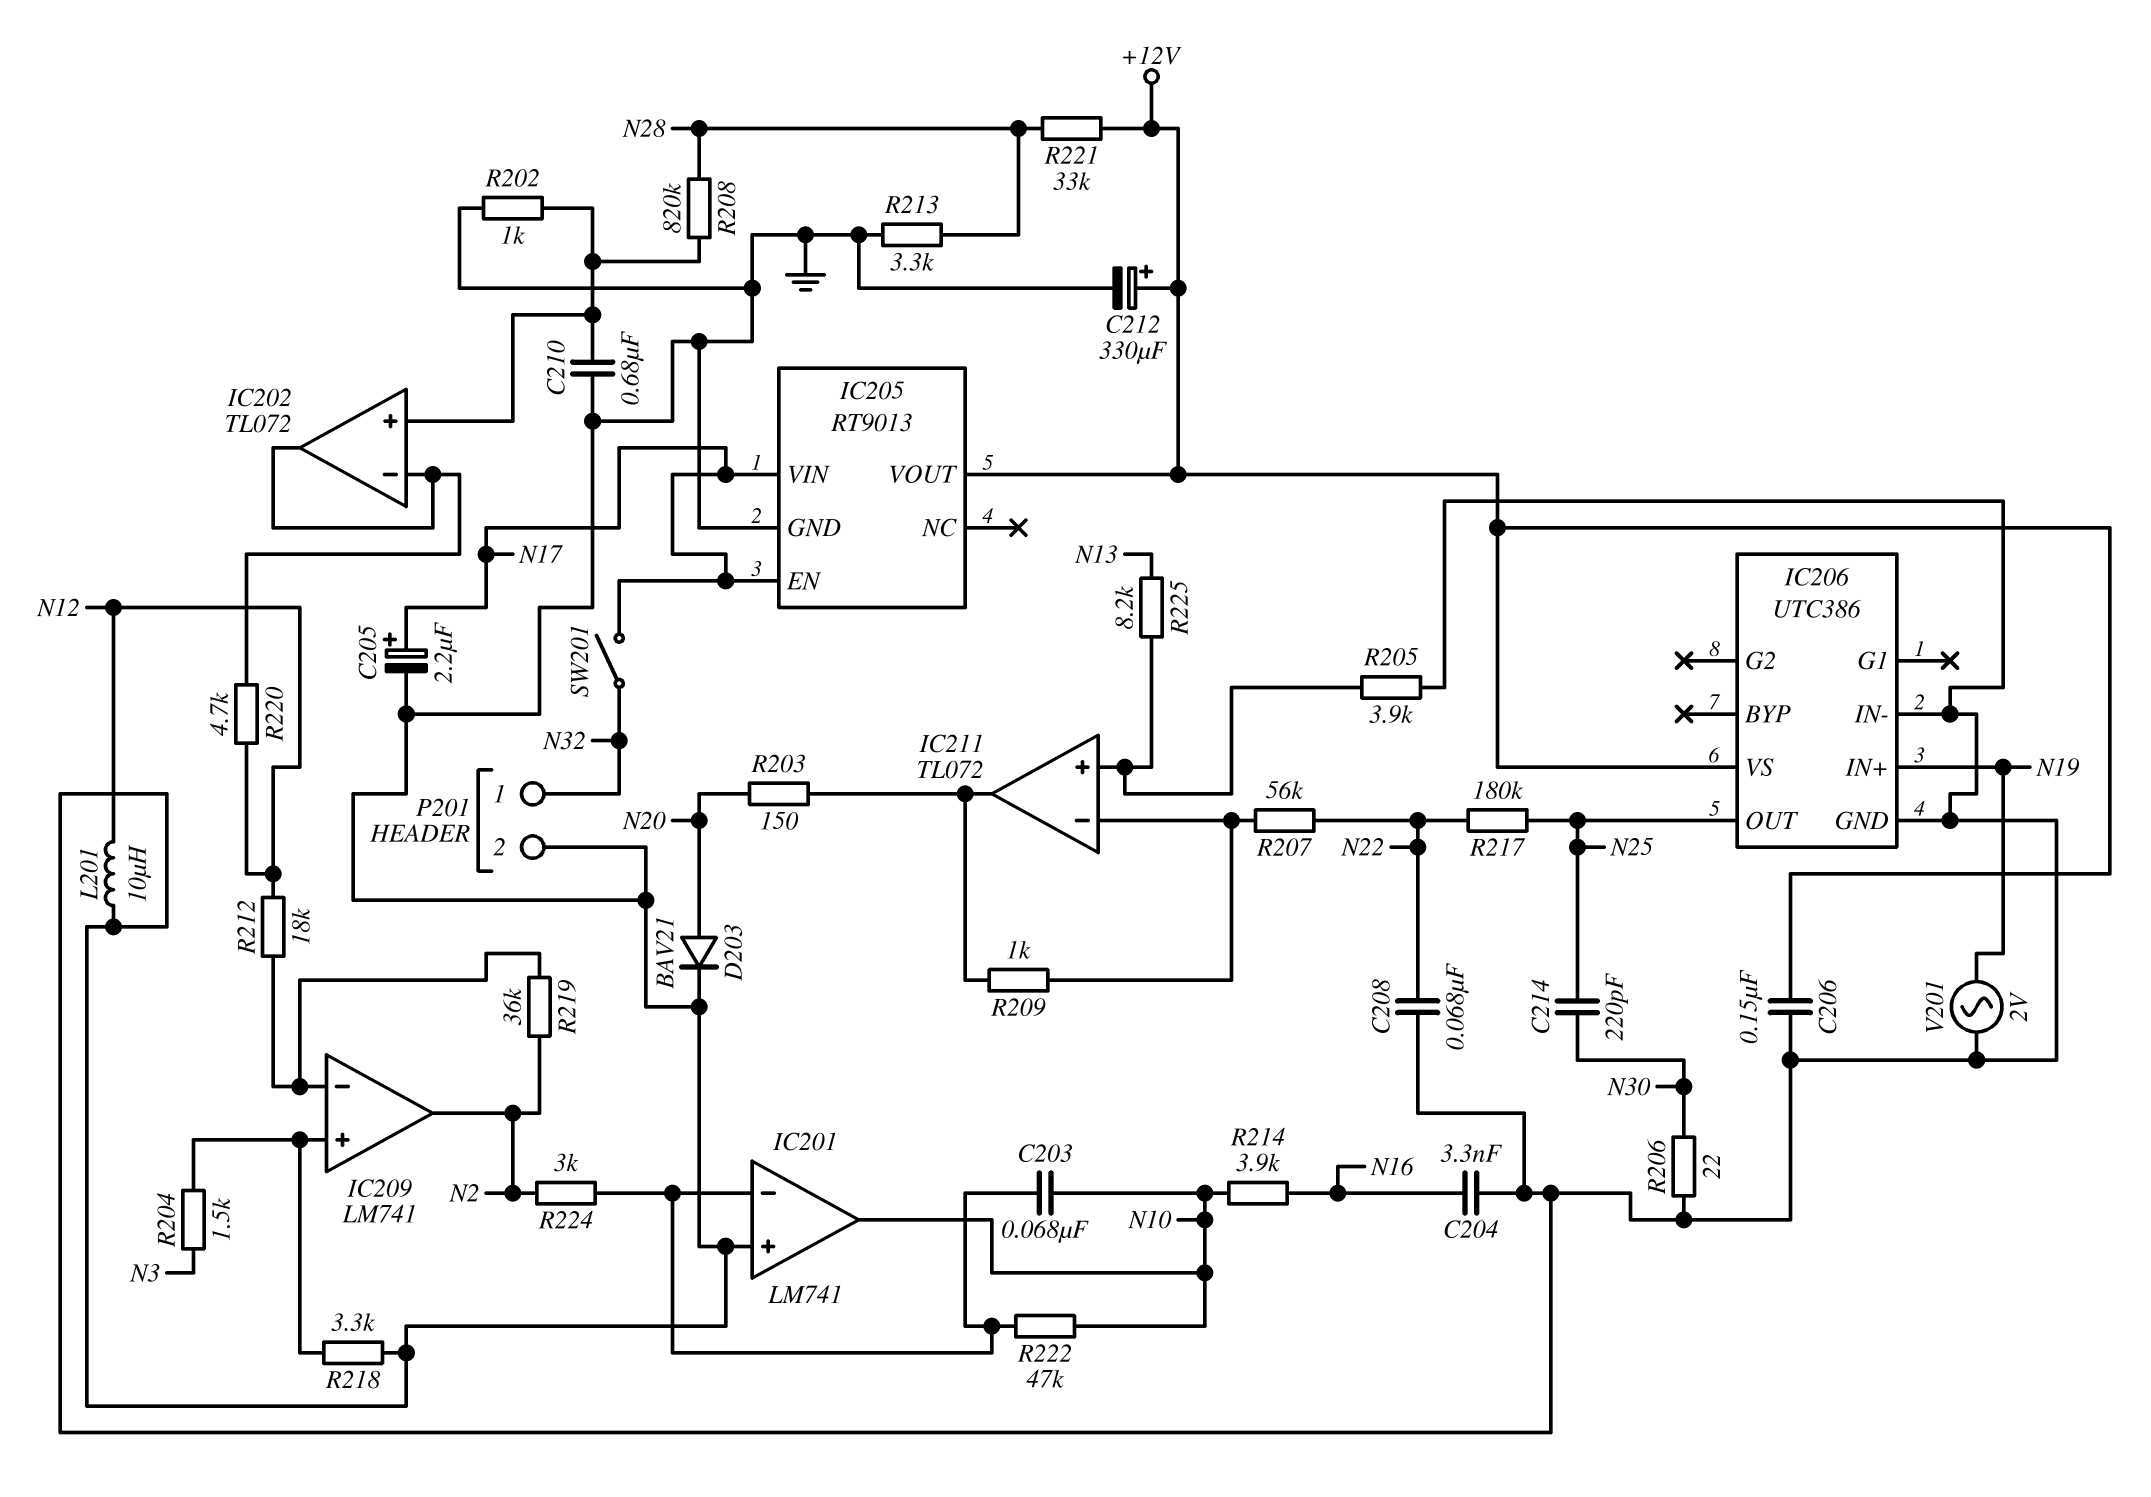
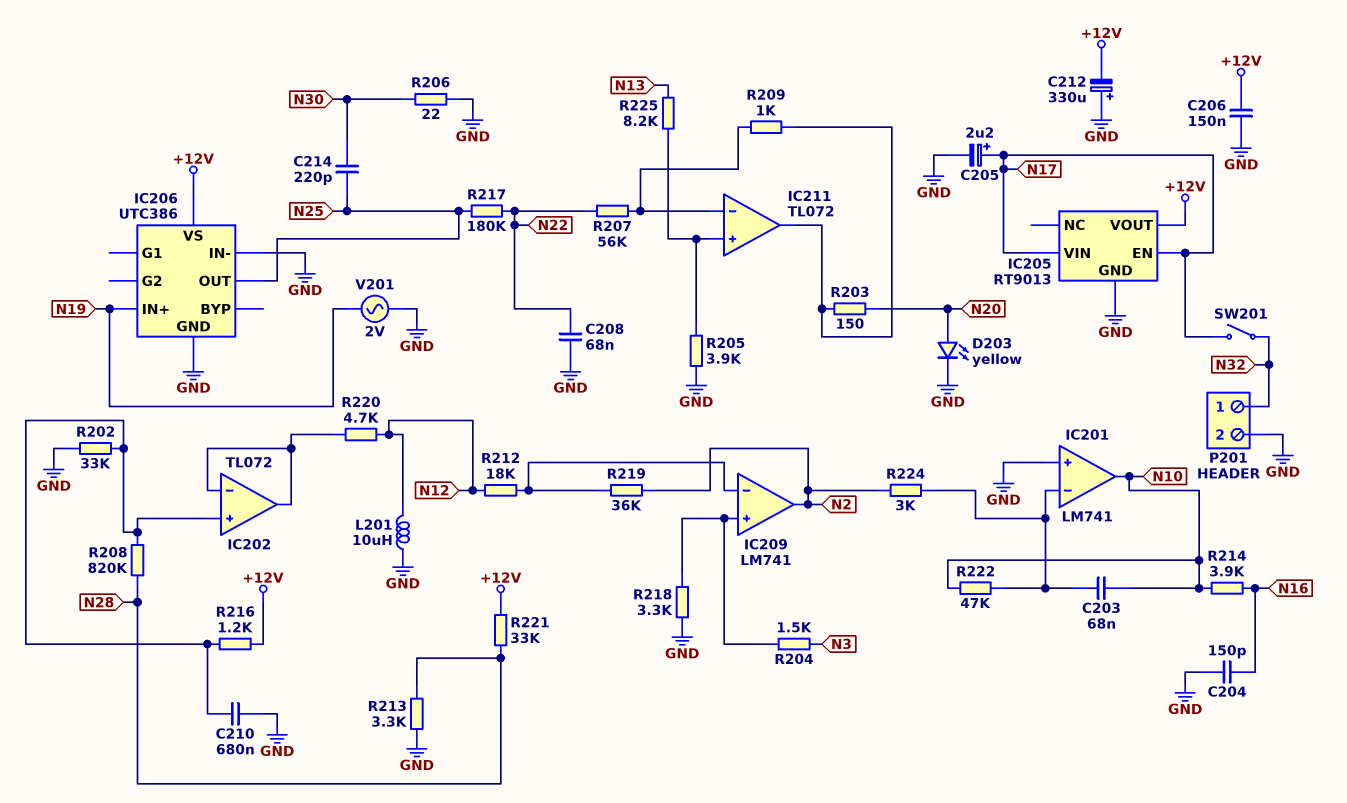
C204: 3.3nF (GND, N16) -> 150pF (GND, N16)
C212: 330uF (plus +12V, minus GND) -> 330uF (plus GND, minus +12V)
D203: diode BAV21 (A N20, K GND) -> LED yellow (A N20, K GND)
R202: 1k (GND, IC202/in+) -> 33k (GND, IC202/in+)
R216: none -> 1.2k (+12V, IC202/in+)

